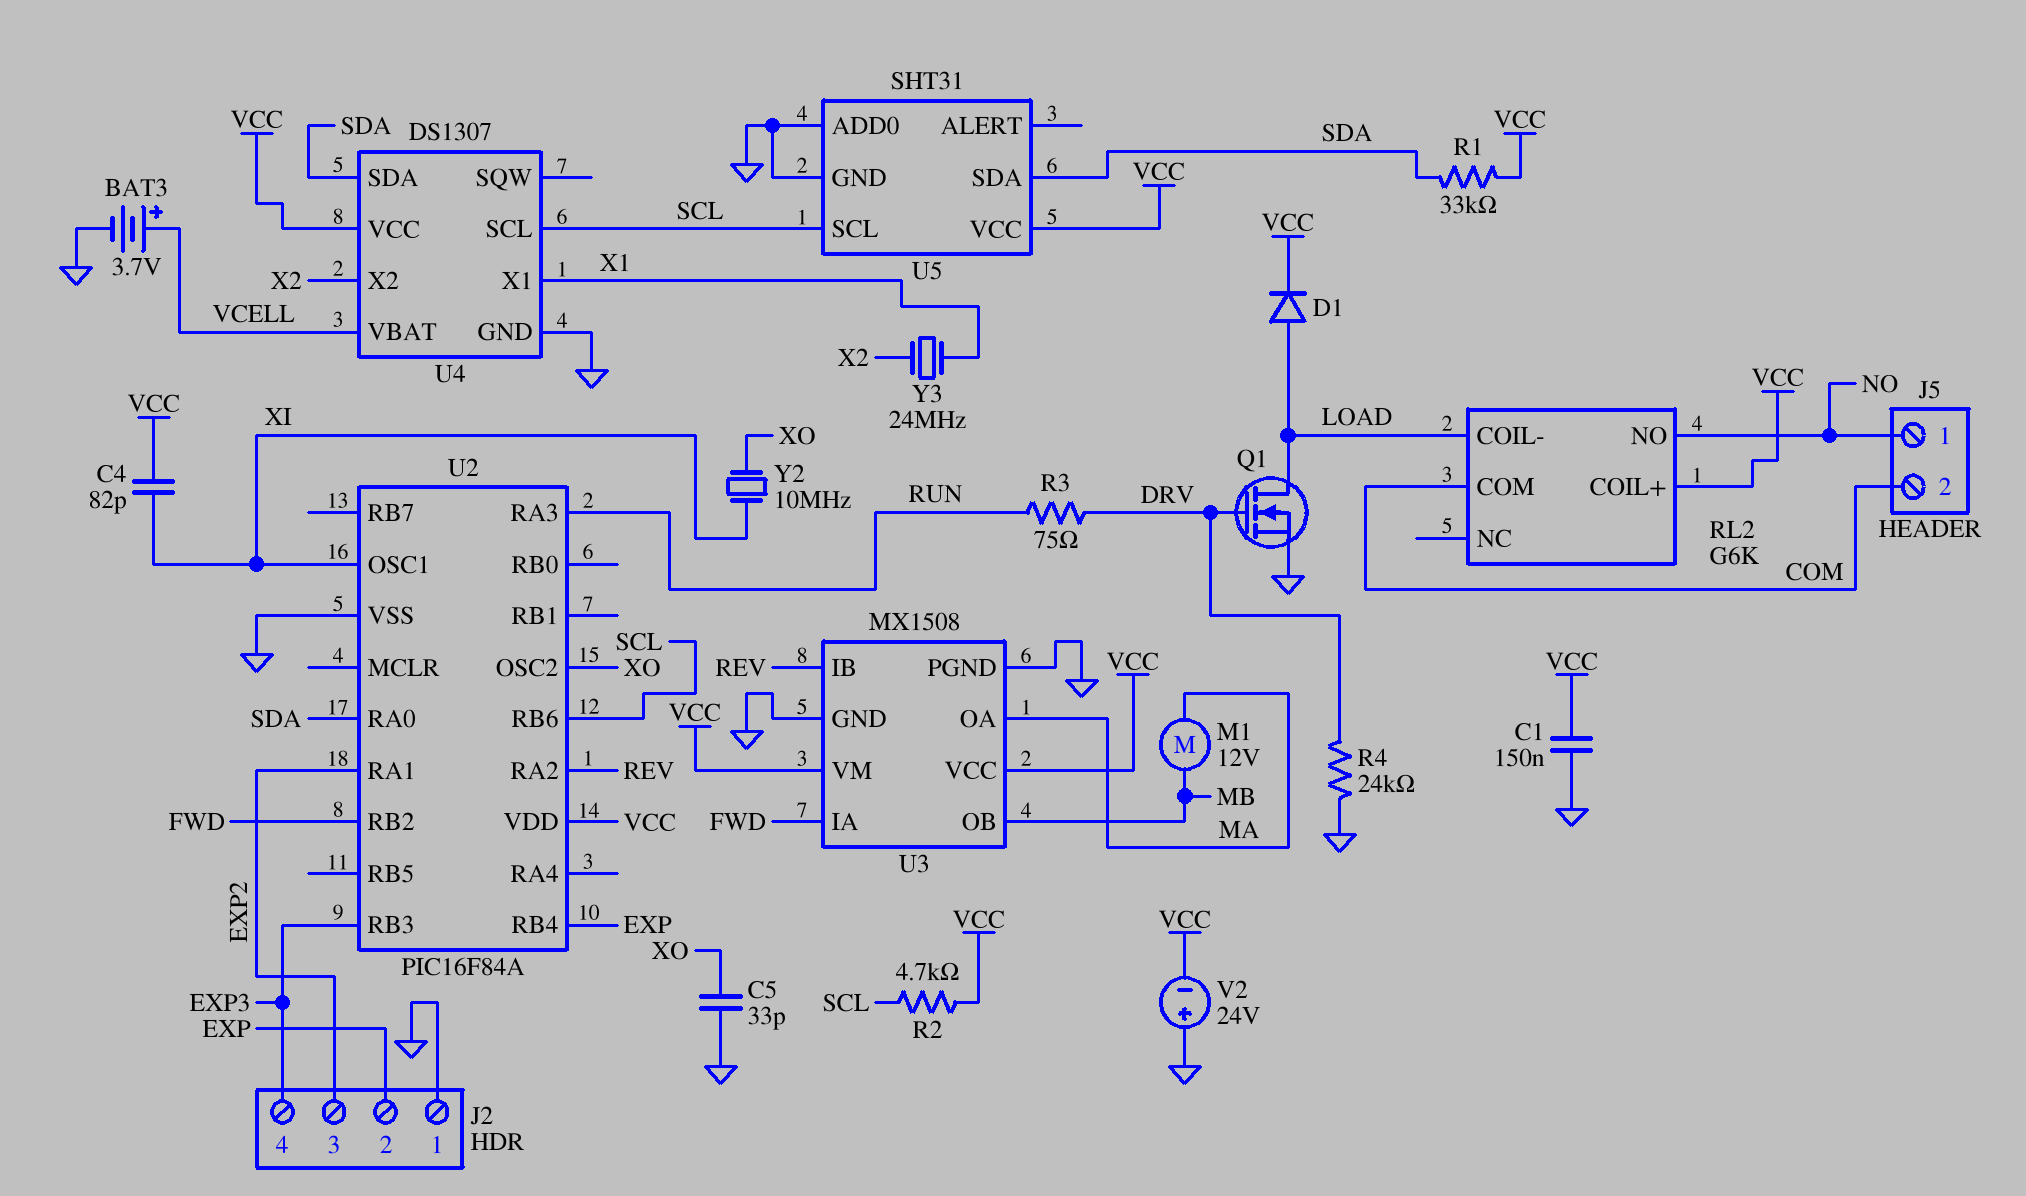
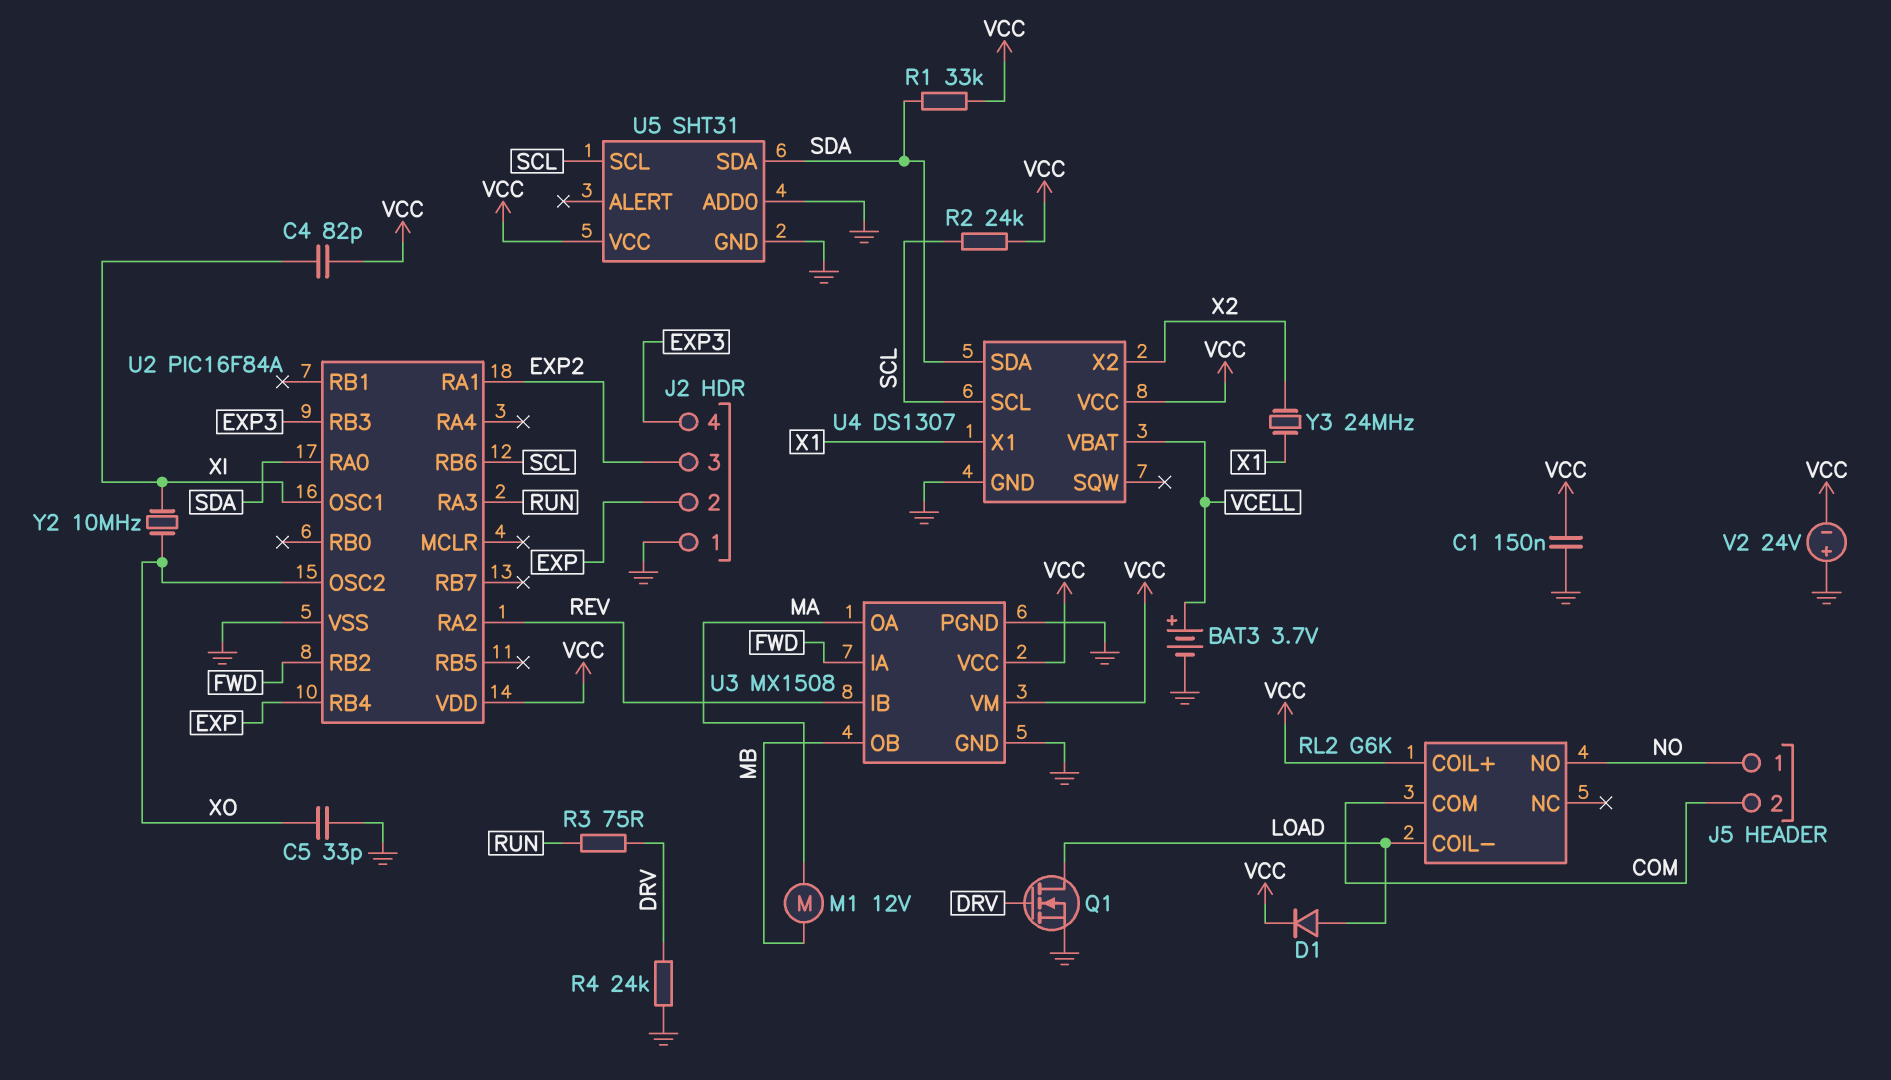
R2: 4.7k (SCL, VCC) -> 24k (SCL, VCC)

